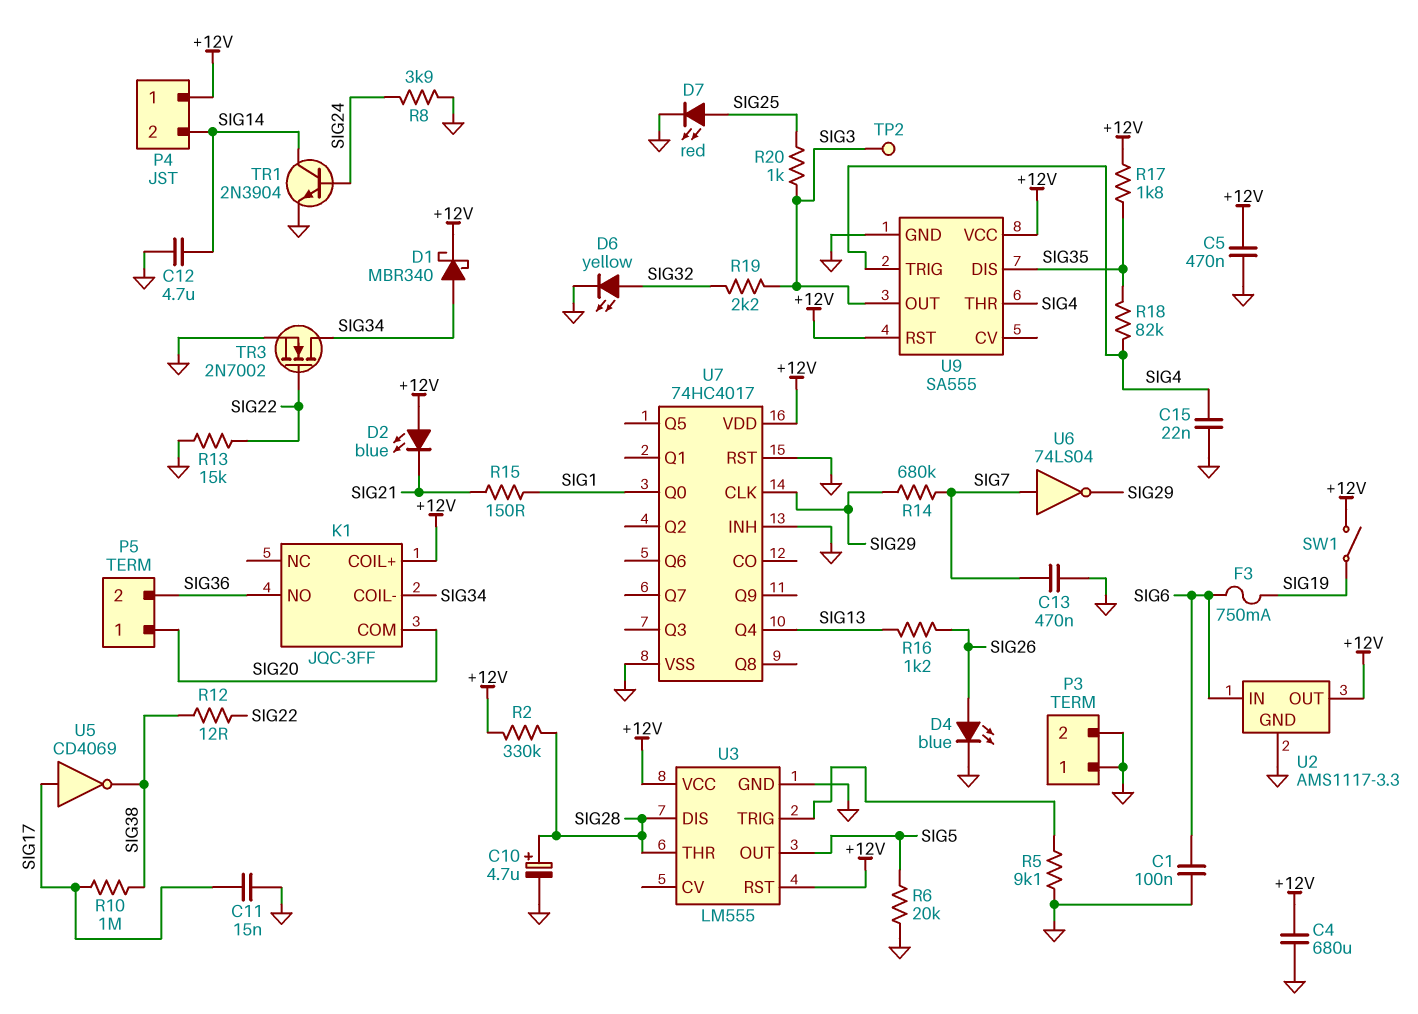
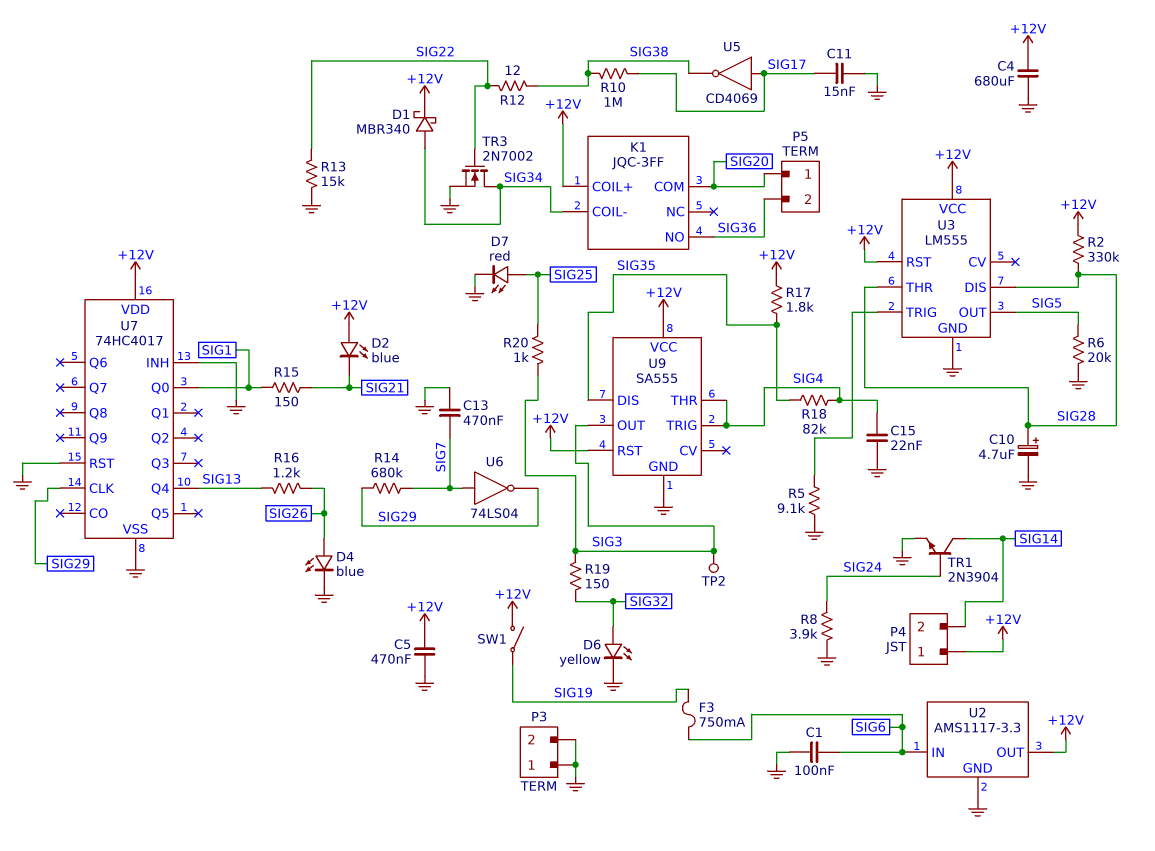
C12: 4.7uF (GND, SIG14) -> none
R19: 2.2k (SIG3, SIG32) -> 150 (SIG3, SIG32)

